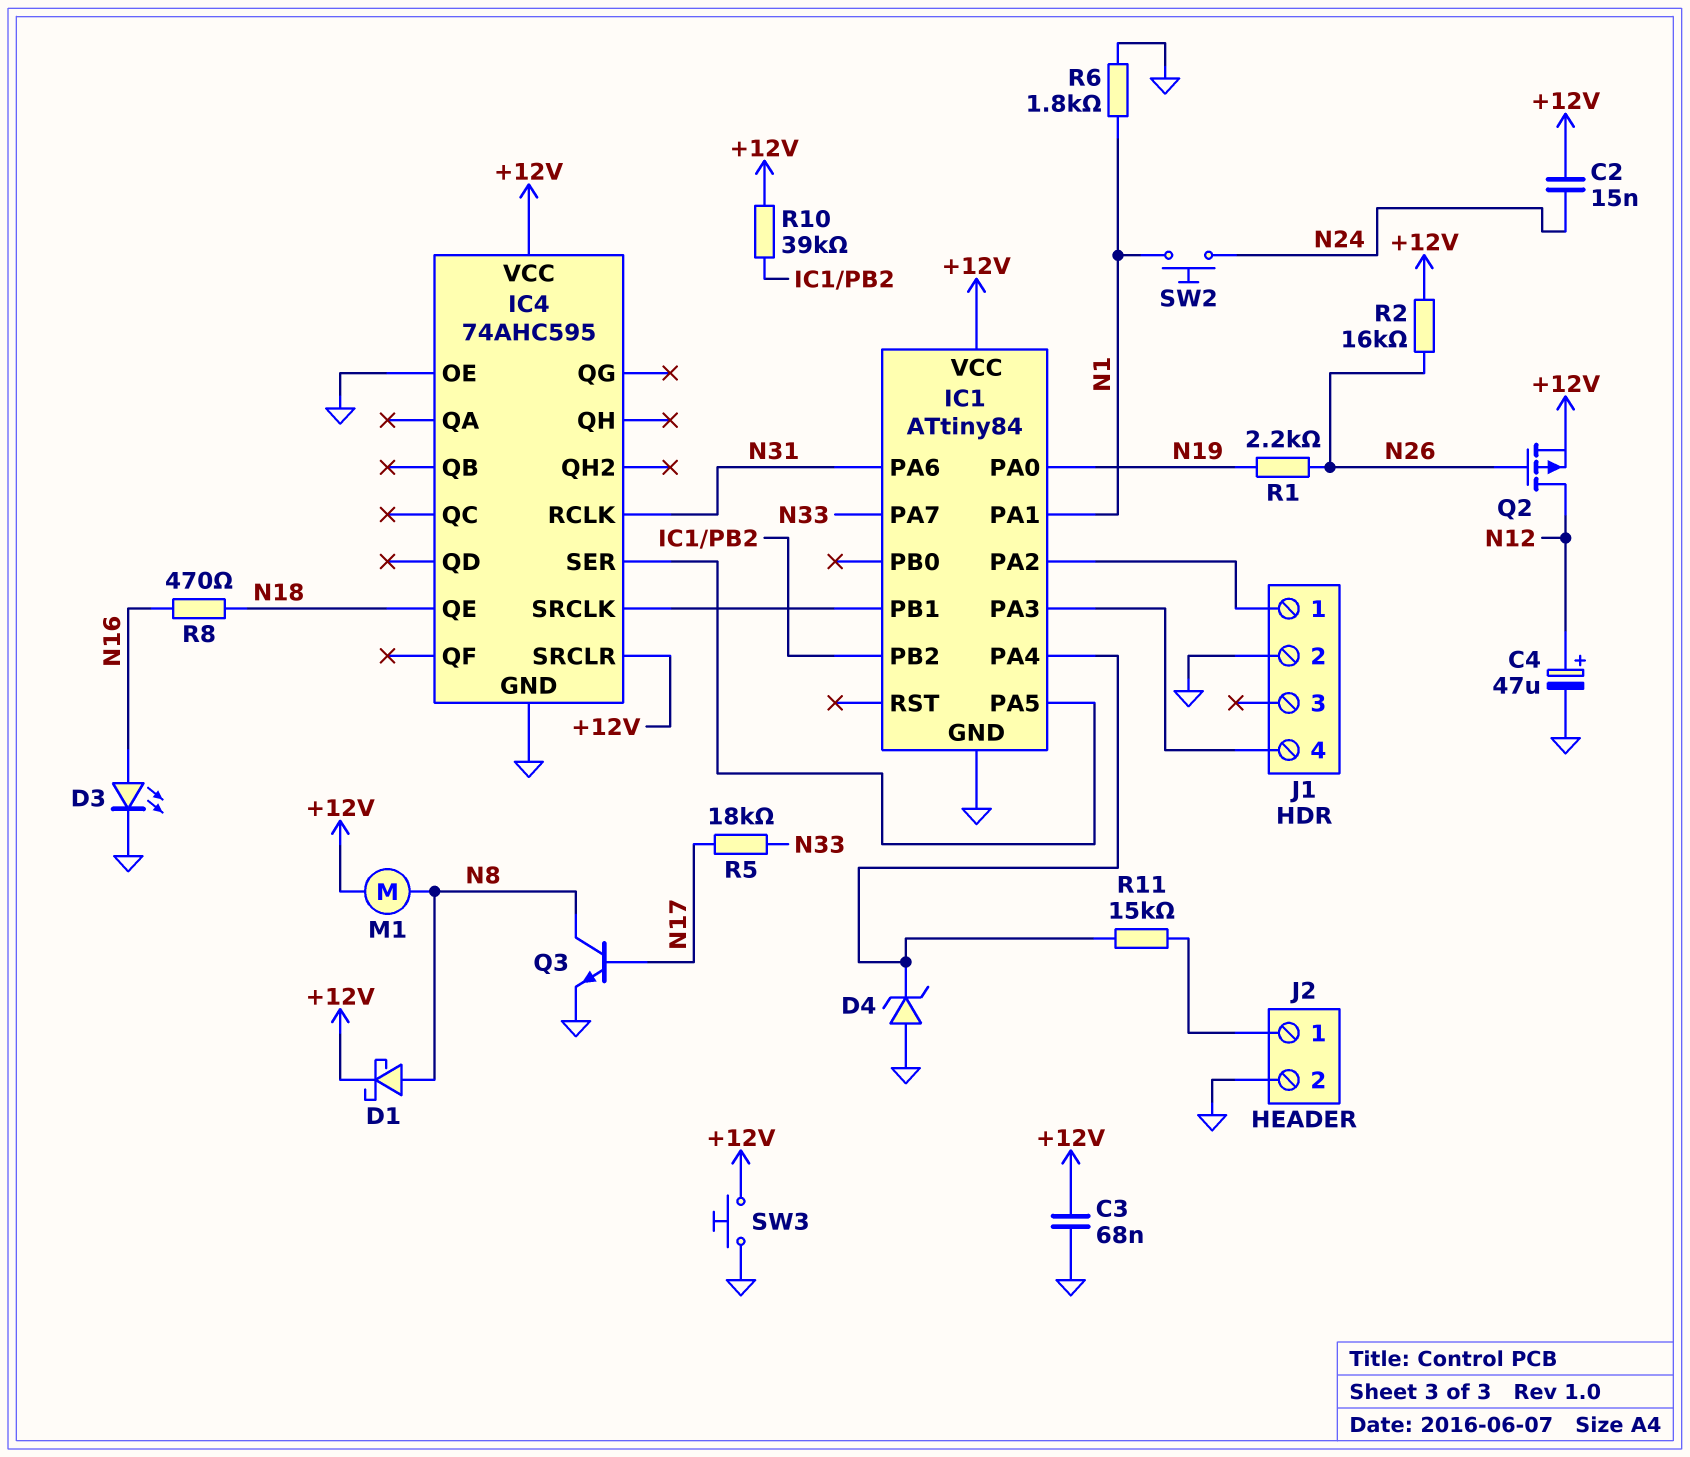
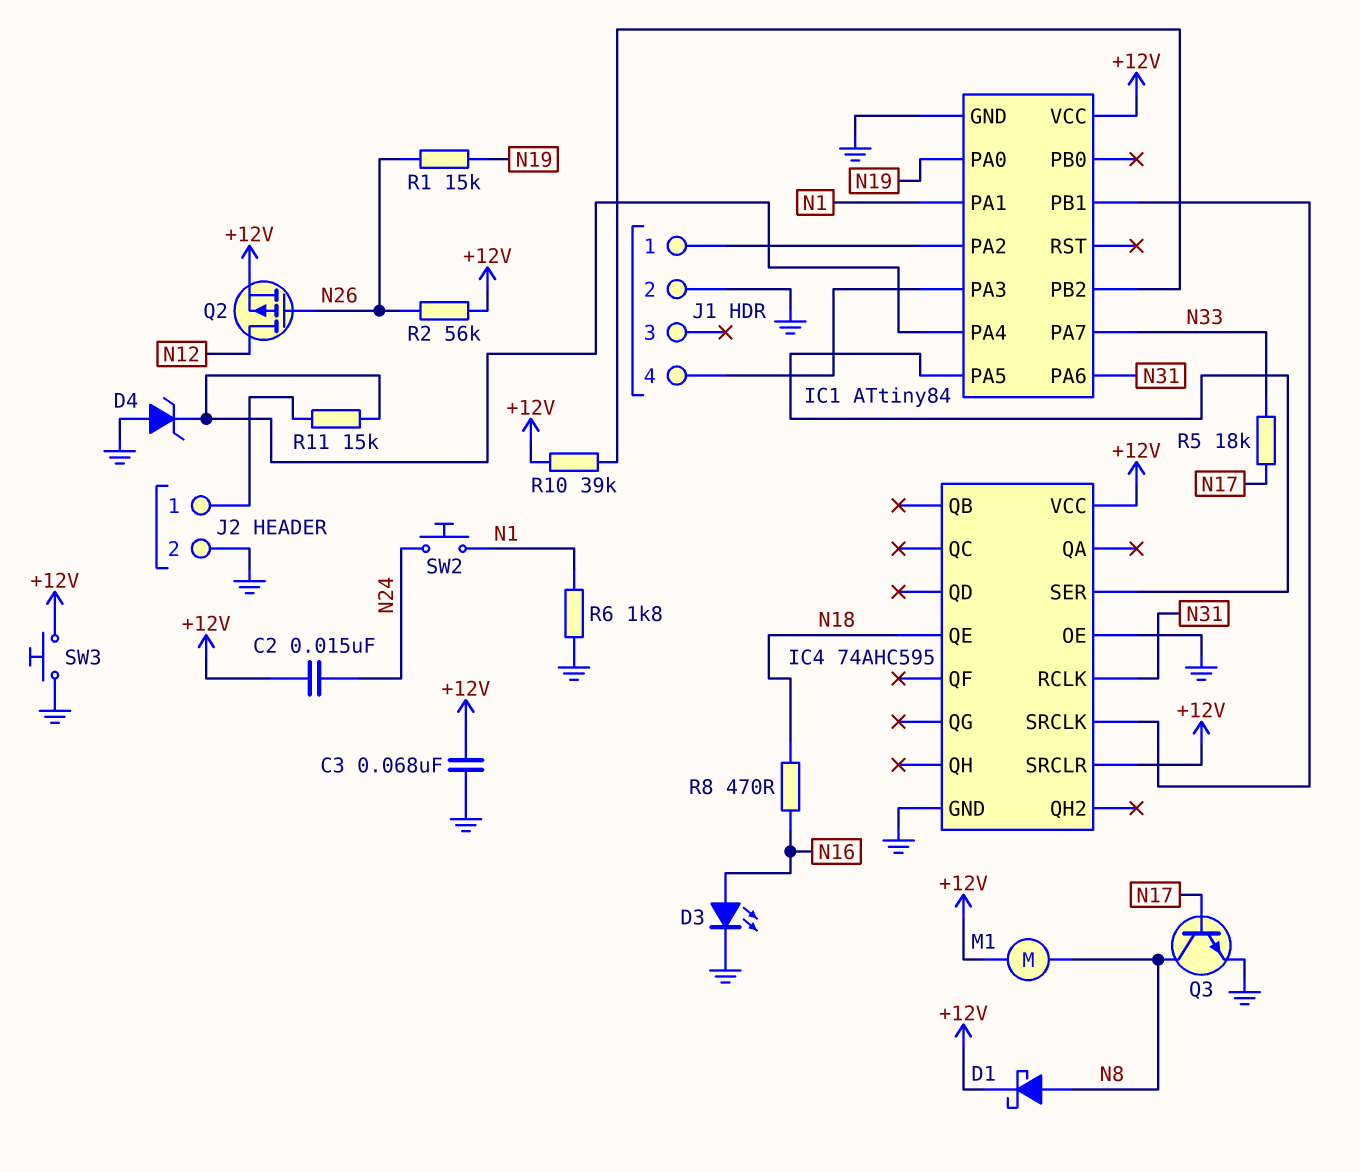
C4: 47uF (plus N12, minus GND) -> none
R1: 2.2k (N19, N26) -> 15k (N19, N26)
R2: 16k (+12V, N26) -> 56k (+12V, N26)

